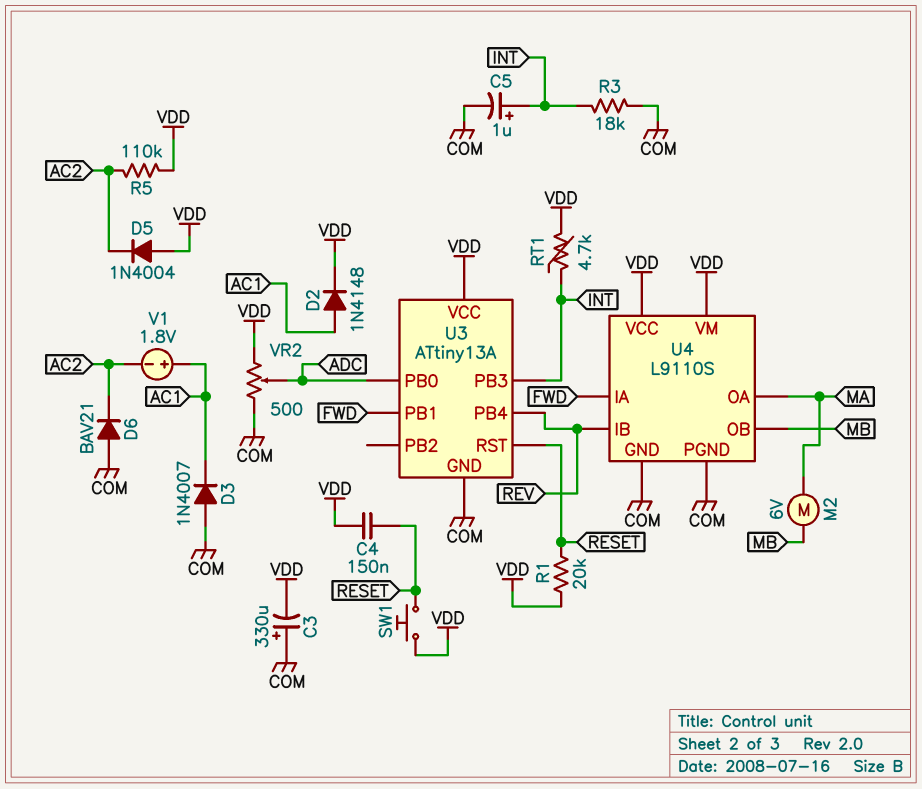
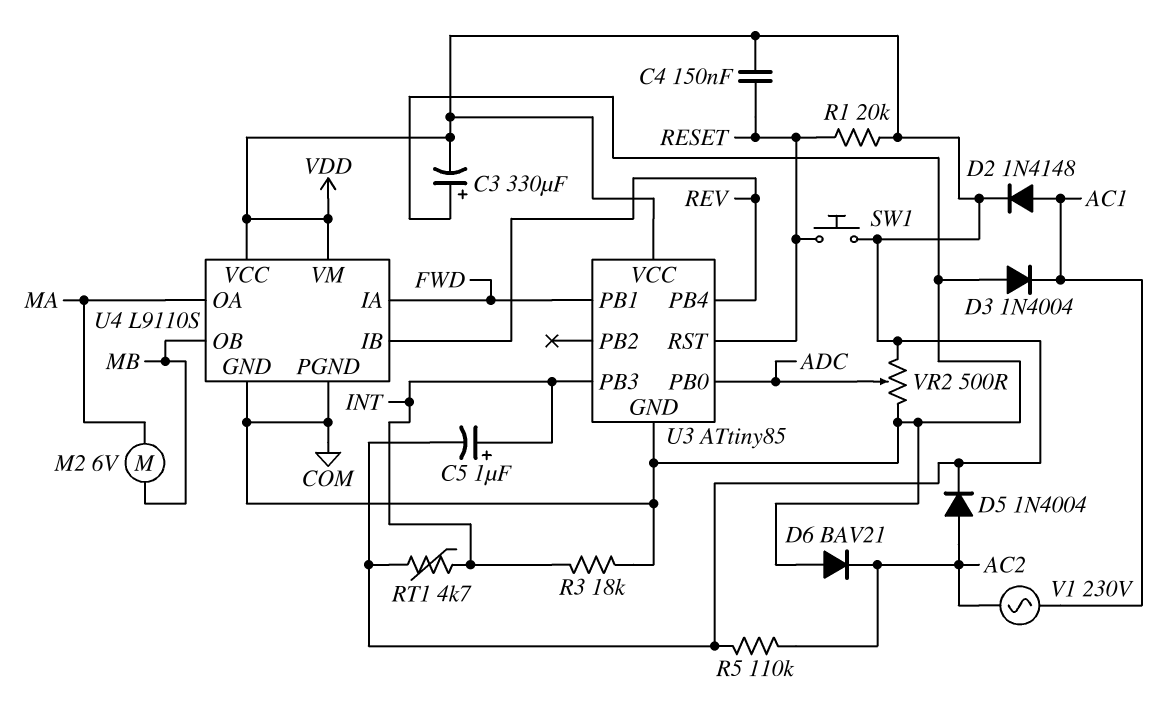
C5: 1uF (plus INT, minus COM) -> 1uF (plus INT, minus VDD)
D3: diode 1N4007 (A COM, K AC1) -> diode 1N4004 (A COM, K AC1)
D5: diode 1N4004 (A VDD, K AC2) -> diode 1N4004 (A AC2, K VDD)
U3: ATtiny13A -> ATtiny85
V1: 1.8V (plus AC1, minus AC2) -> AC 230V (AC1, AC2)

